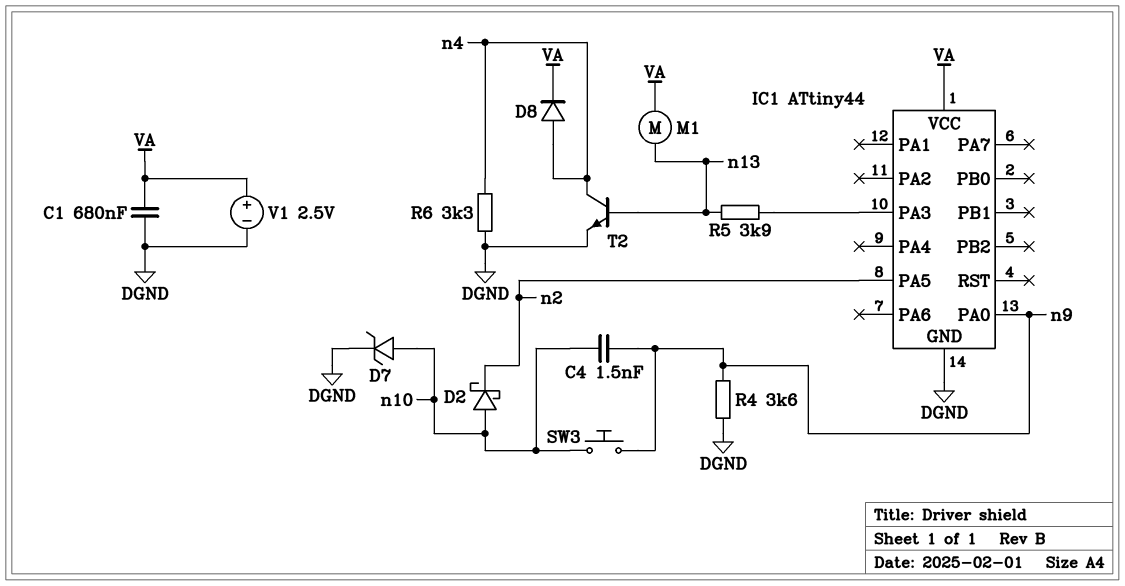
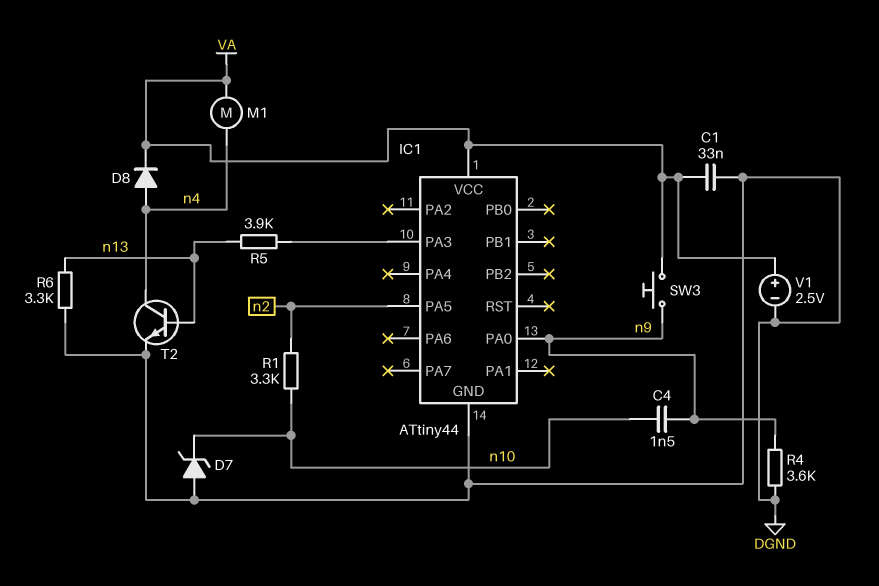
C1: 680nF (DGND, VA) -> 33nF (DGND, VA)
D2: schottky (A n10, K n2) -> none
D7: zener (A n10, K DGND) -> zener (A DGND, K n10)
M1: motor (VA, n13) -> motor (VA, n4)
R1: none -> 3.3k (n2, n10)
R6: 3.3k (DGND, n4) -> 3.3k (DGND, n13)
SW3: button (n9, n10) -> button (VA, n9)

